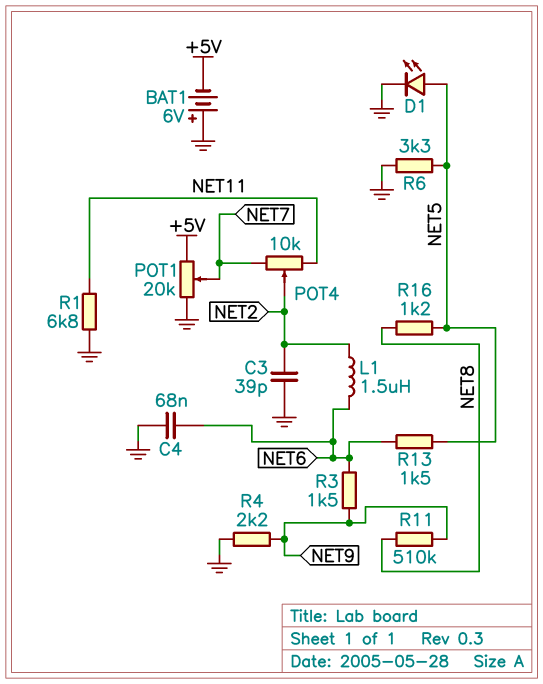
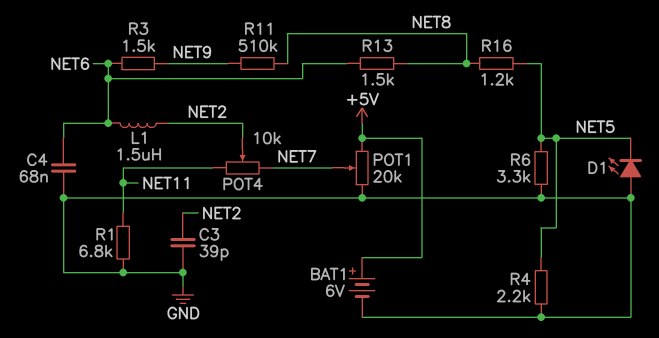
BAT1: 6V (plus GND, minus +5V) -> 6V (plus +5V, minus GND)
D1: LED (A NET5, K GND) -> LED (A GND, K NET5)
R4: 2.2k (GND, NET9) -> 2.2k (GND, NET5)
R13: 1.5k (NET5, NET6) -> 1.5k (NET6, NET8)

